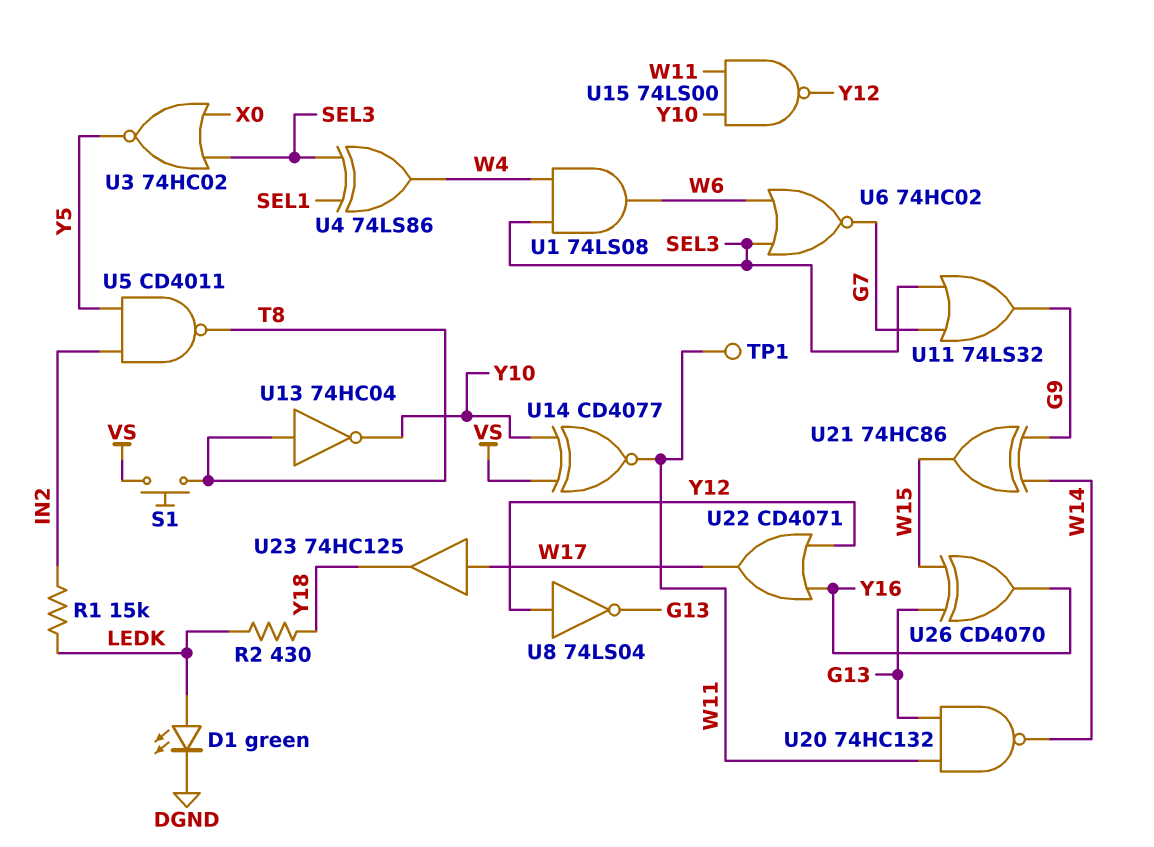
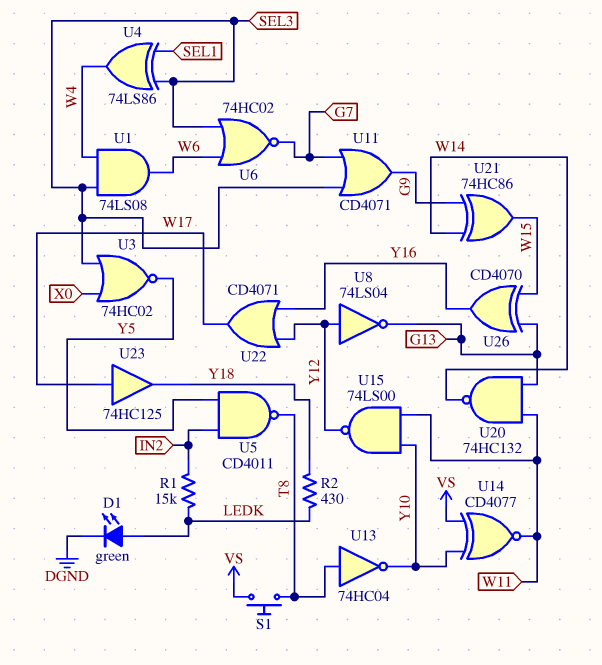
TP1: test point (W11) -> none
U11: OR 74LS32 (in G7, in SEL3, out G9) -> OR CD4071 (in G7, in SEL3, out G9)

